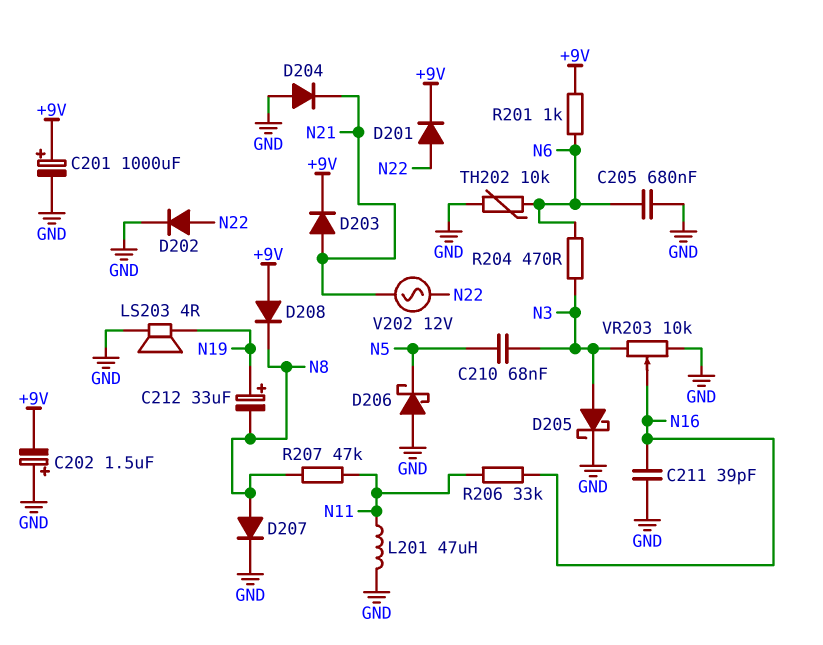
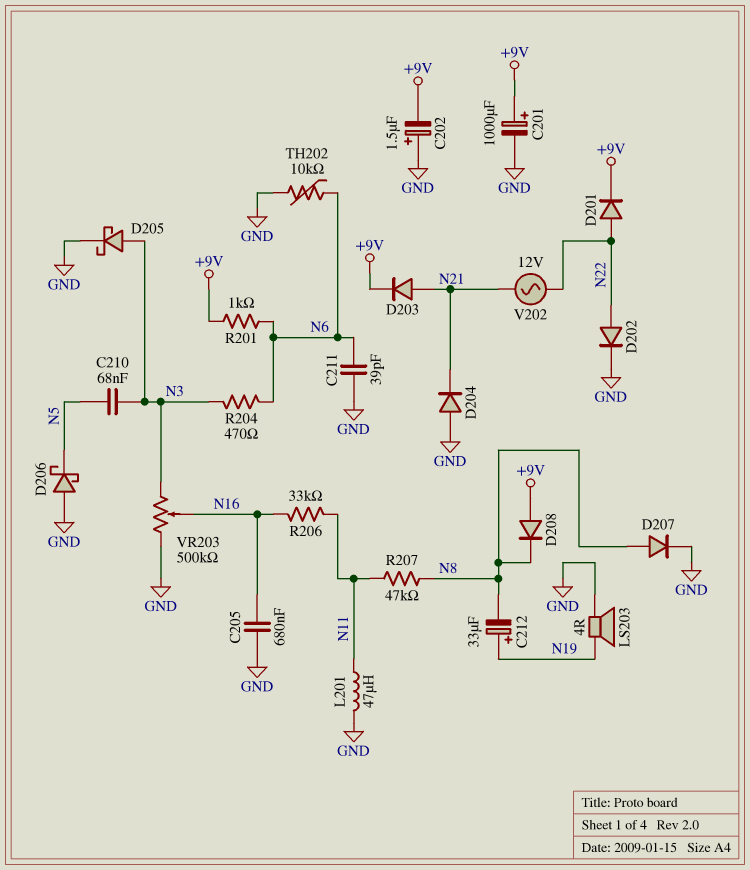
C205: 680nF (GND, N6) -> 680nF (GND, N16)
C211: 39pF (GND, N16) -> 39pF (GND, N6)
VR203: 10k (GND, N3, wiper N16) -> 500k (GND, N3, wiper N16)

